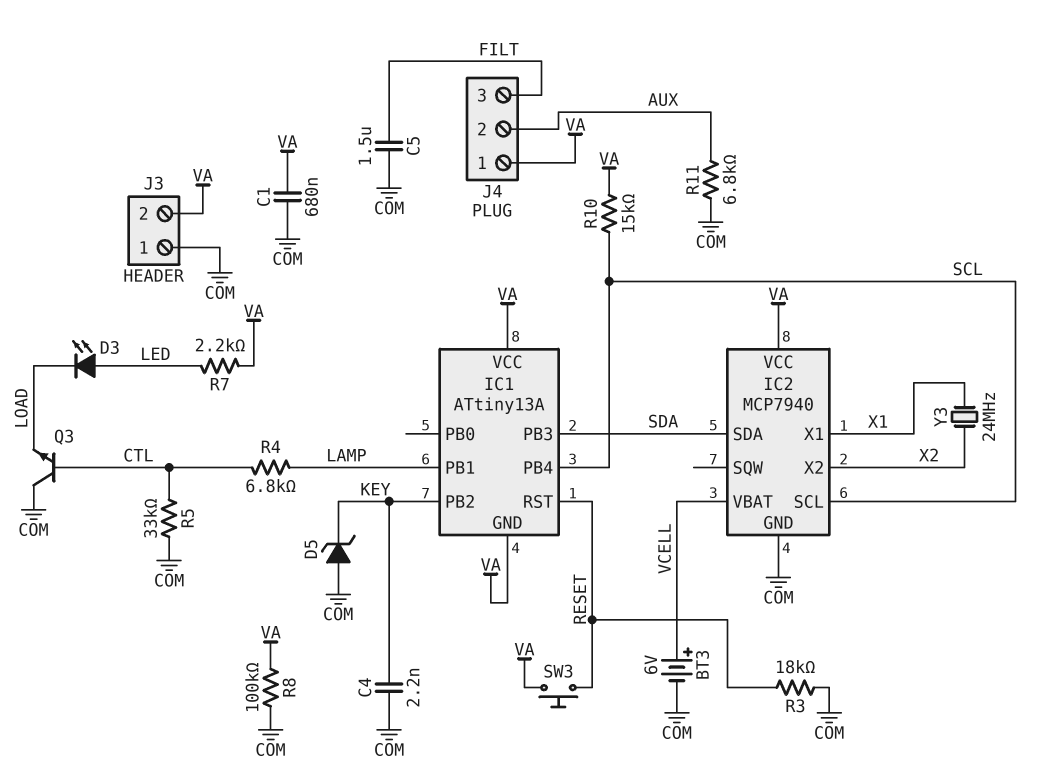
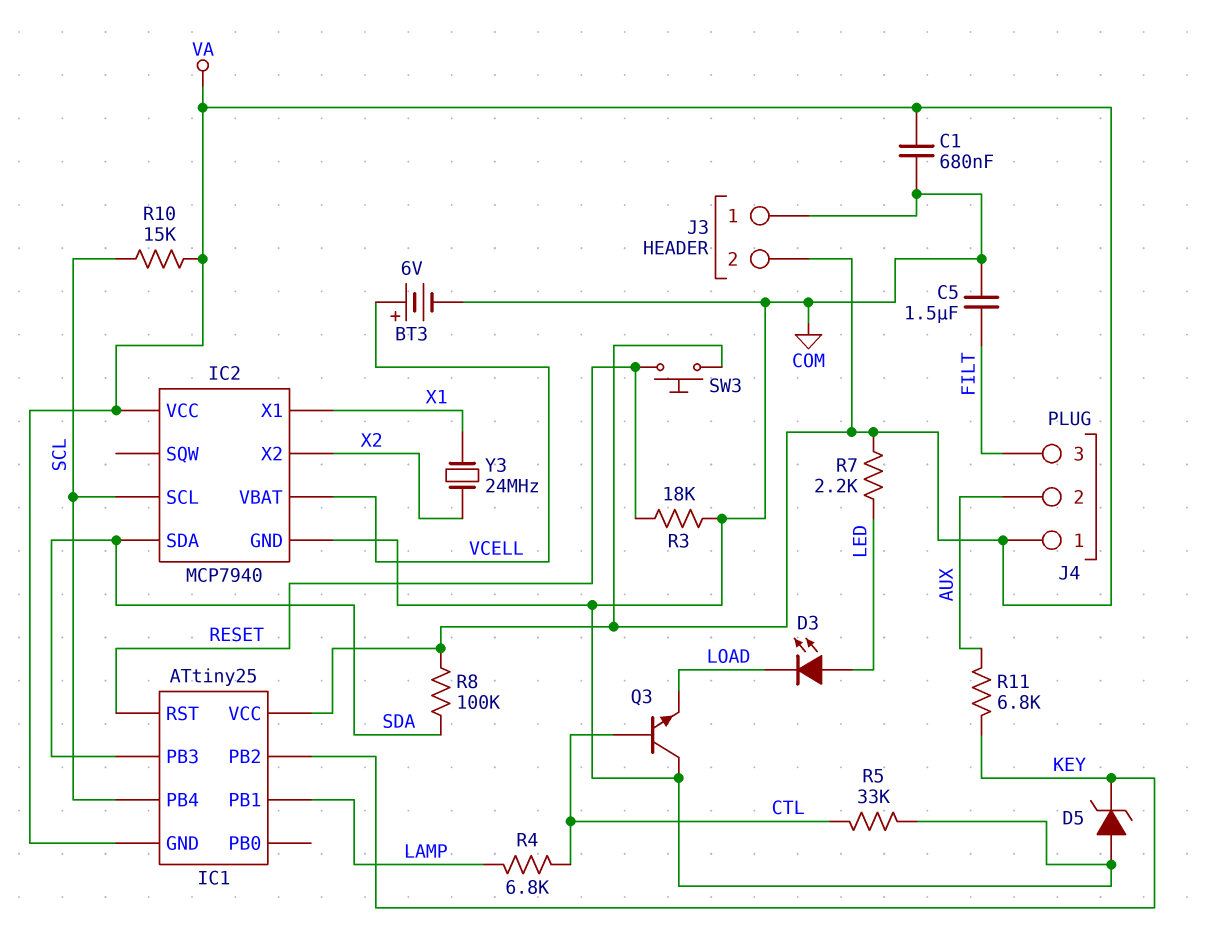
C4: 2.2nF (COM, KEY) -> none
IC1: ATtiny13A -> ATtiny25
R8: 100k (COM, VA) -> 100k (SDA, VA)
R11: 6.8k (AUX, COM) -> 6.8k (AUX, KEY)

